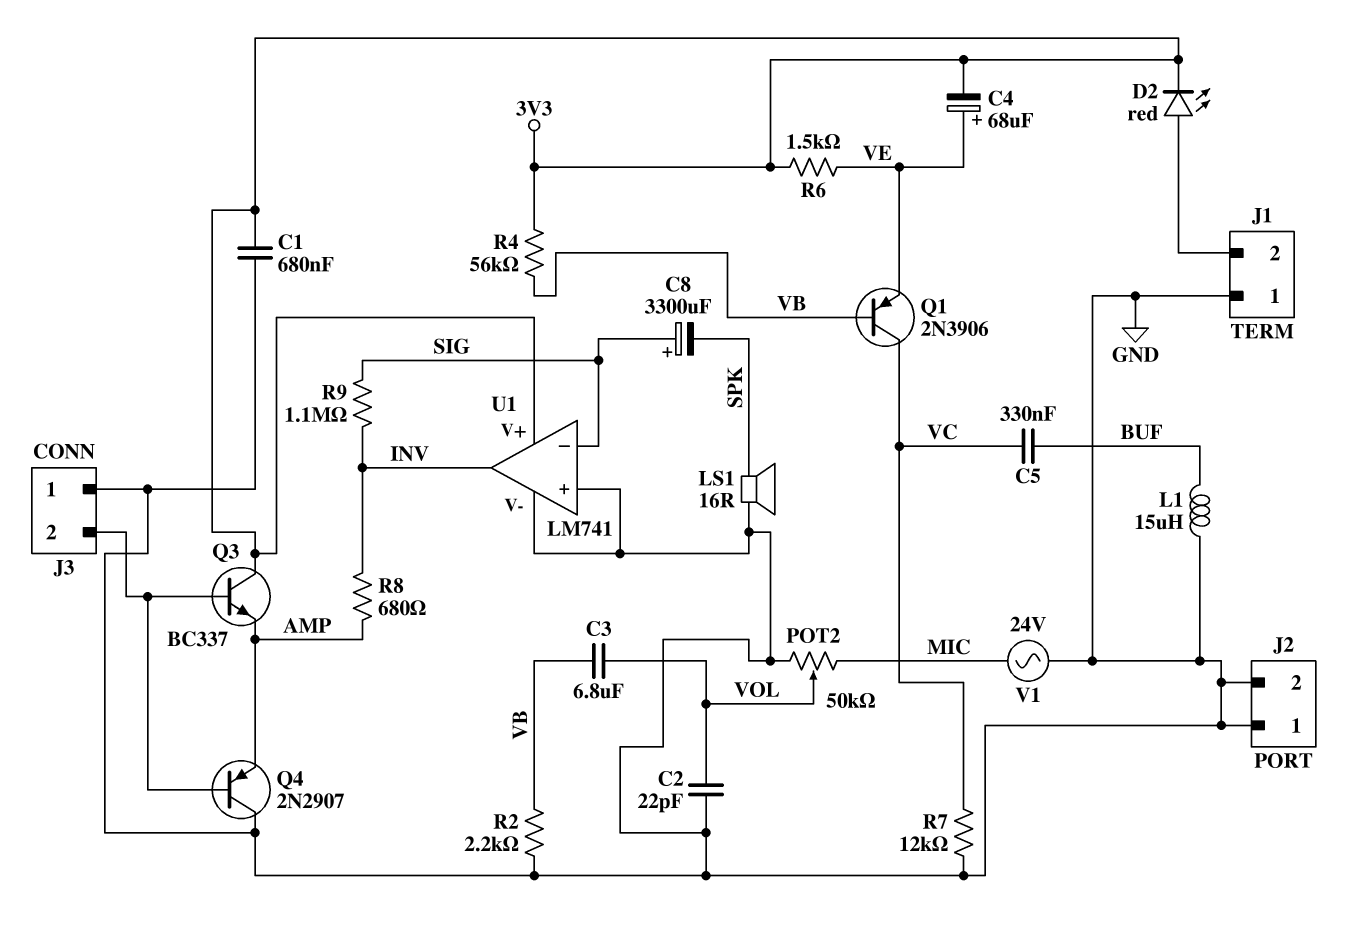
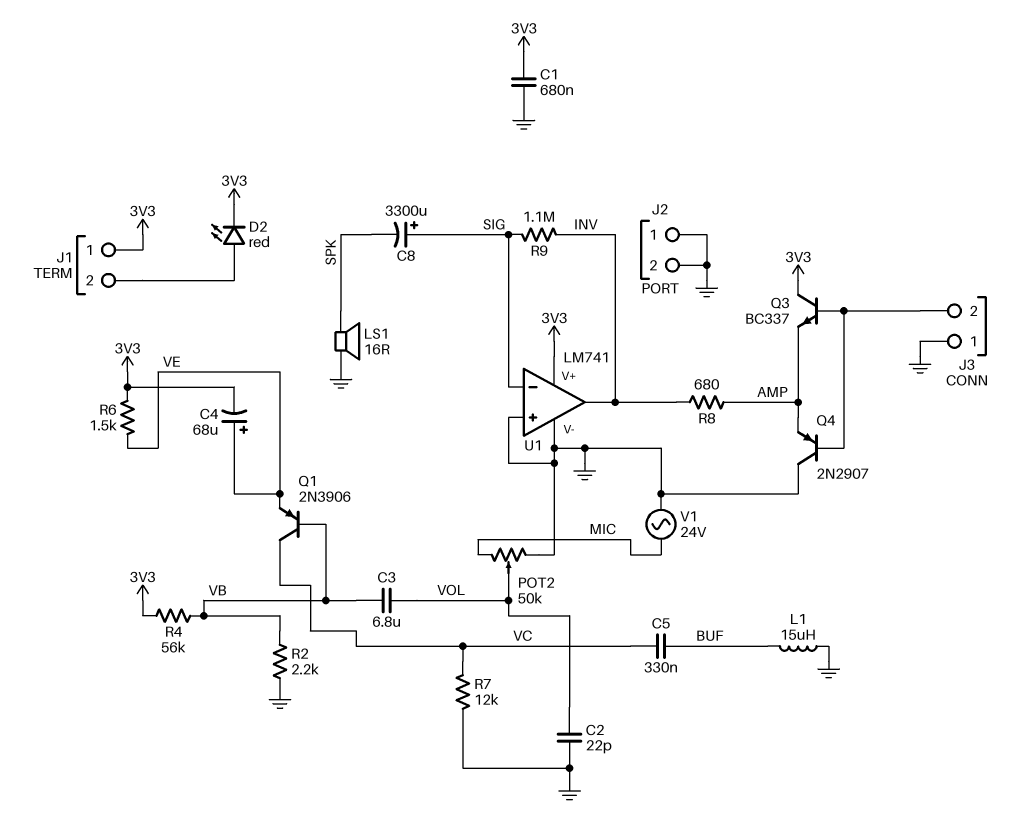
J1 pin 1: GND -> 3V3

